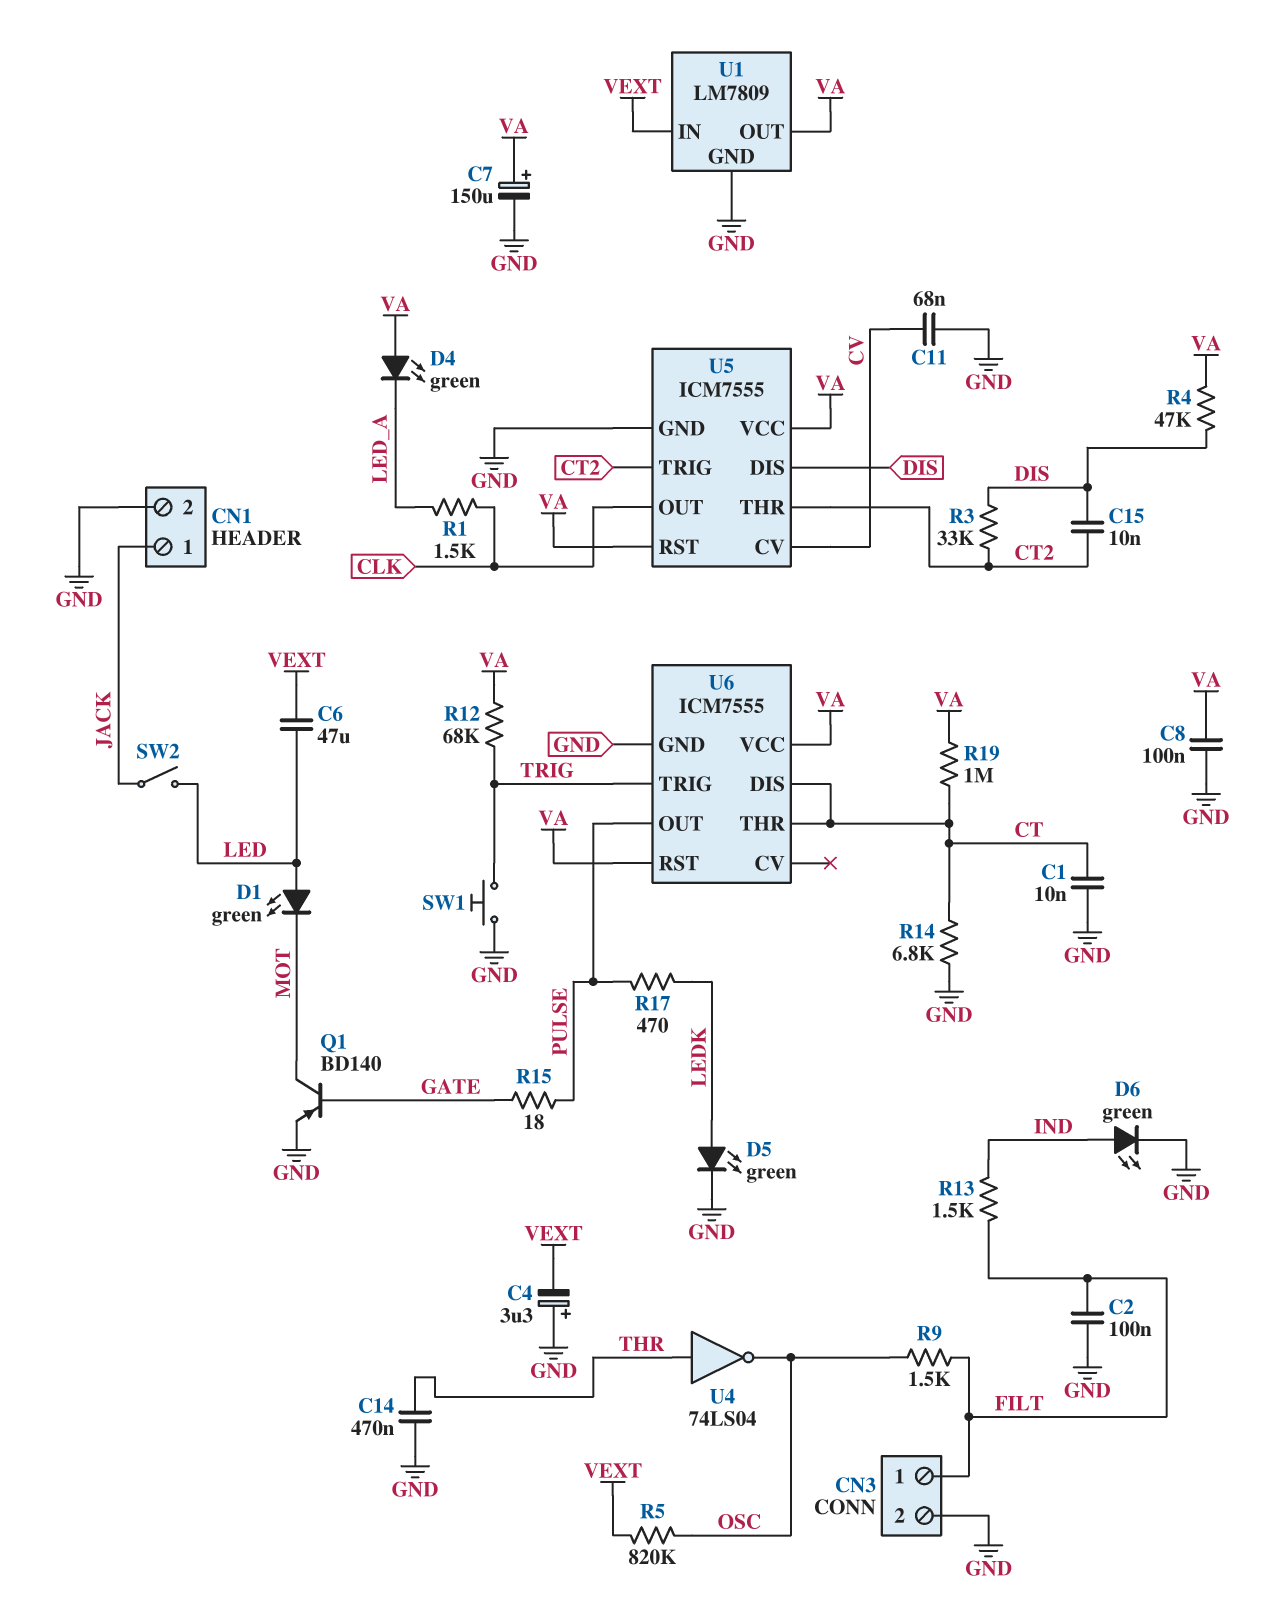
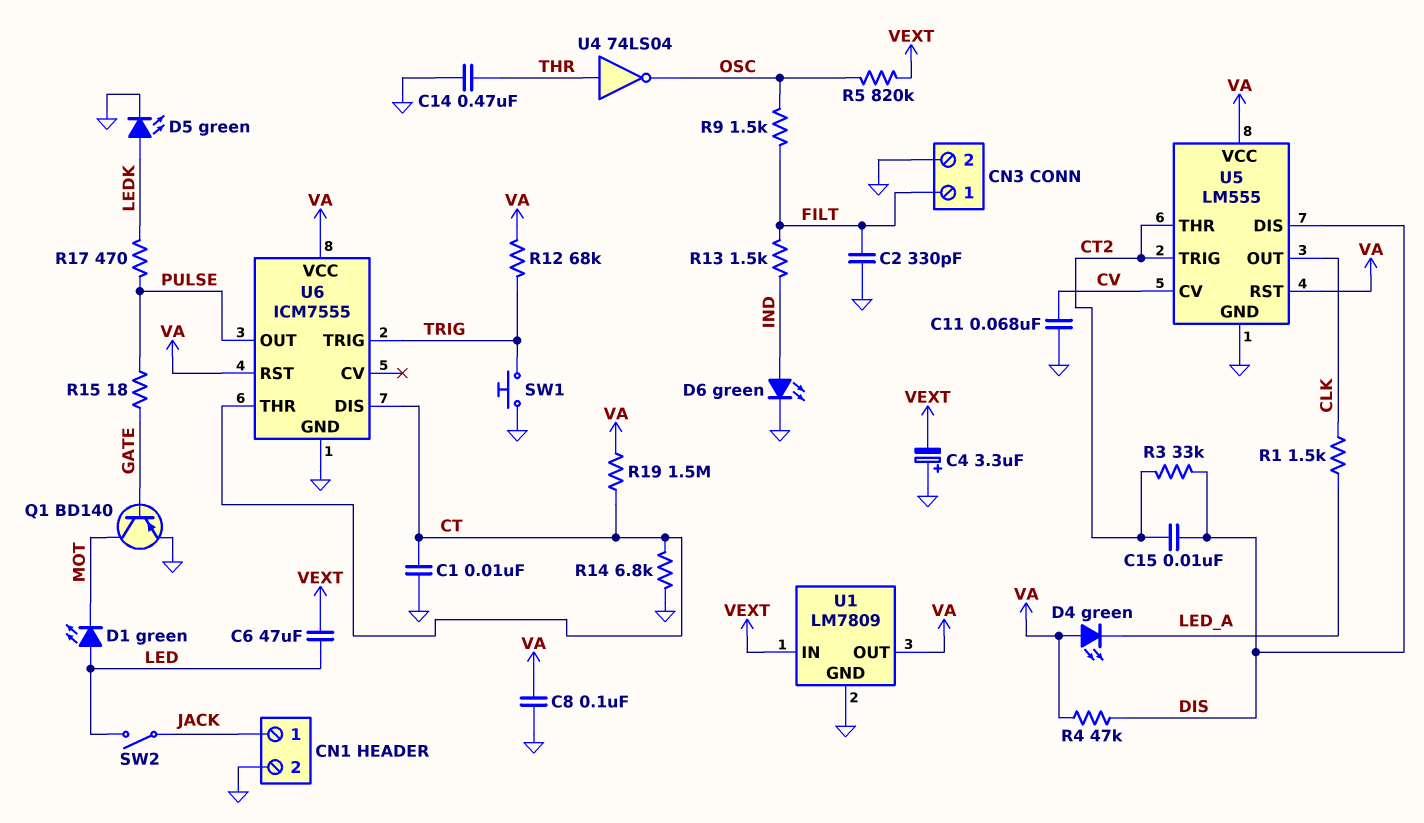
C2: 100nF (FILT, GND) -> 330pF (FILT, GND)
C7: 150uF (plus VA, minus GND) -> none
R19: 1M (CT, VA) -> 1.5M (CT, VA)
U5: ICM7555 -> LM555

